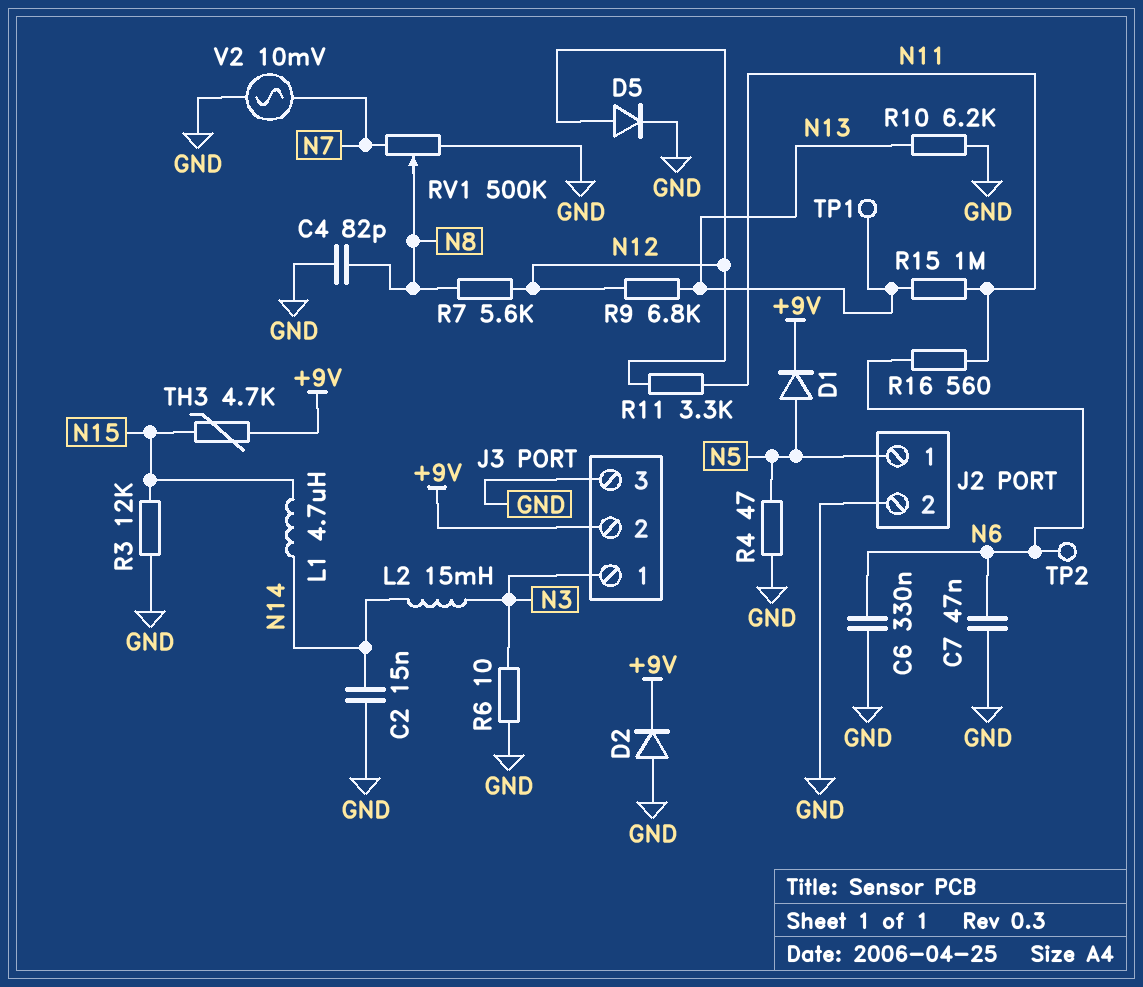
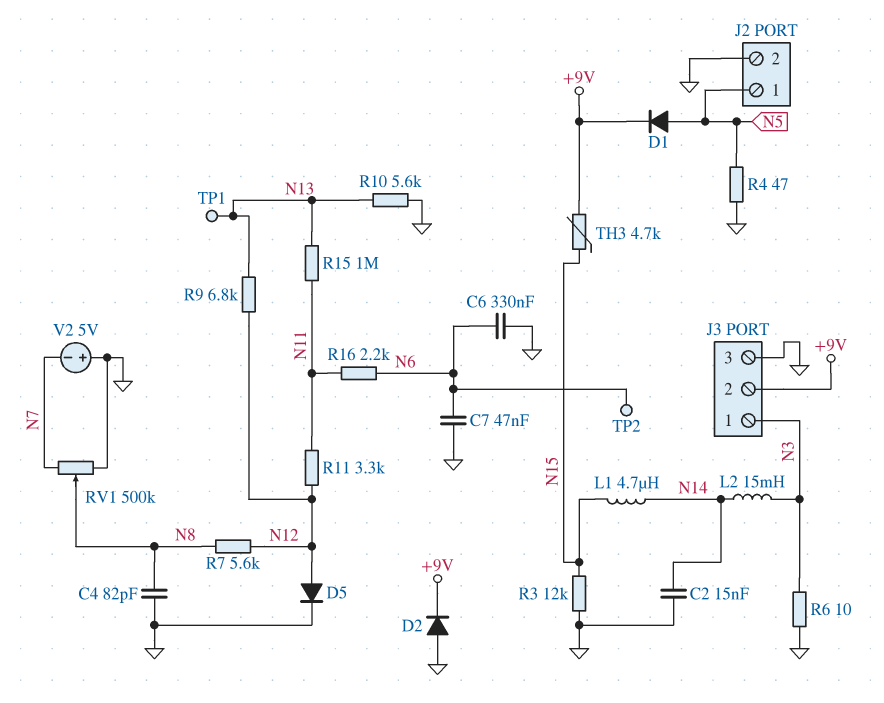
R10: 6.2k (GND, N13) -> 5.6k (GND, N13)
R16: 560 (N6, N11) -> 2.2k (N6, N11)
V2: AC 10mV (GND, N7) -> 5V (plus GND, minus N7)

